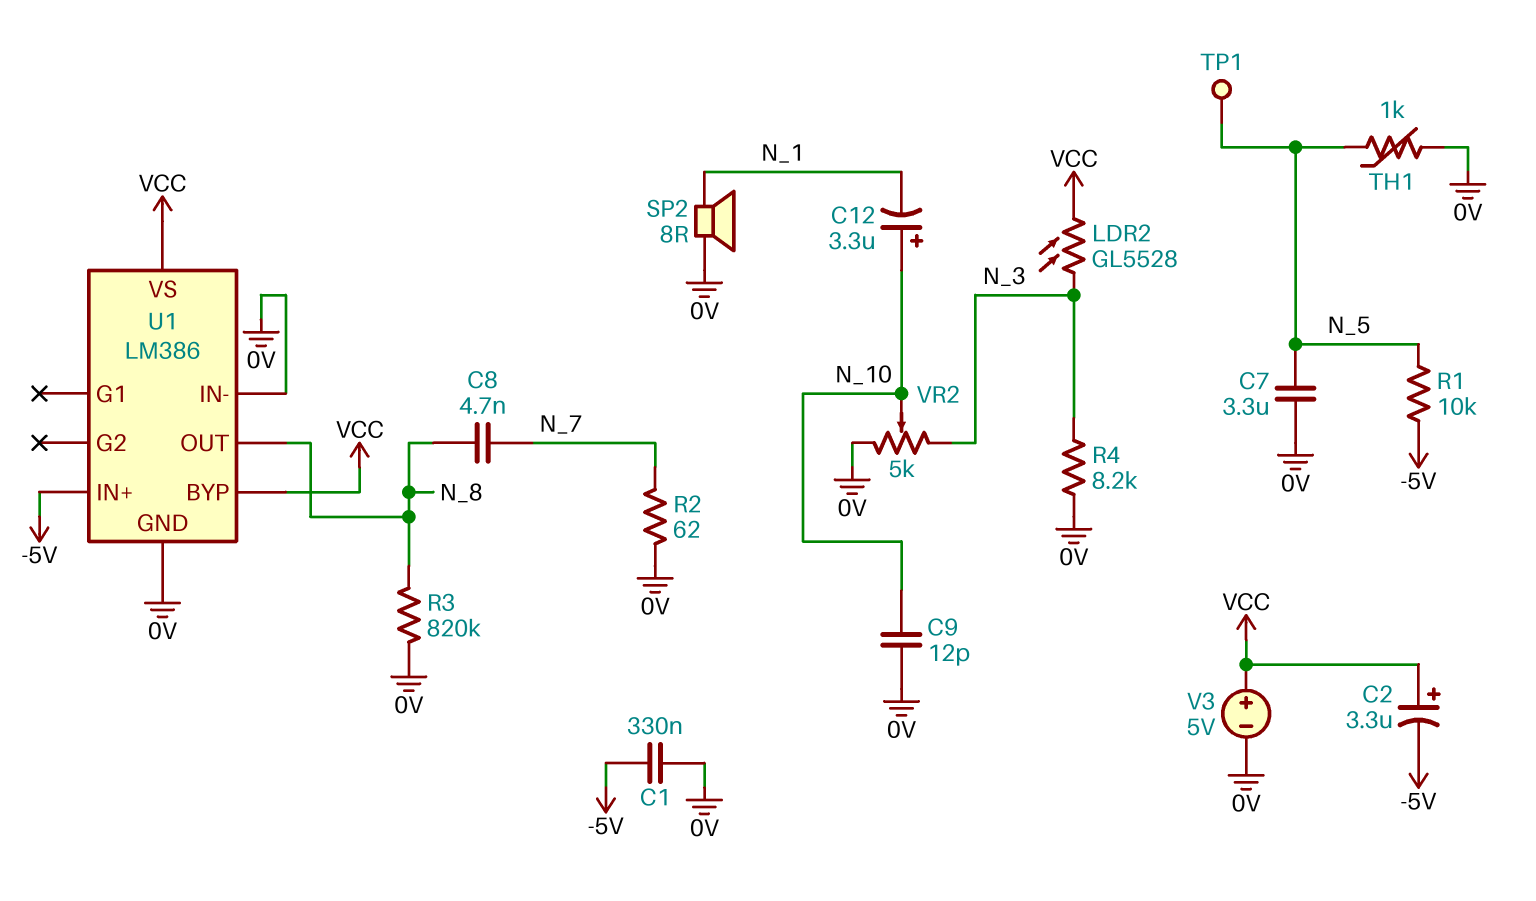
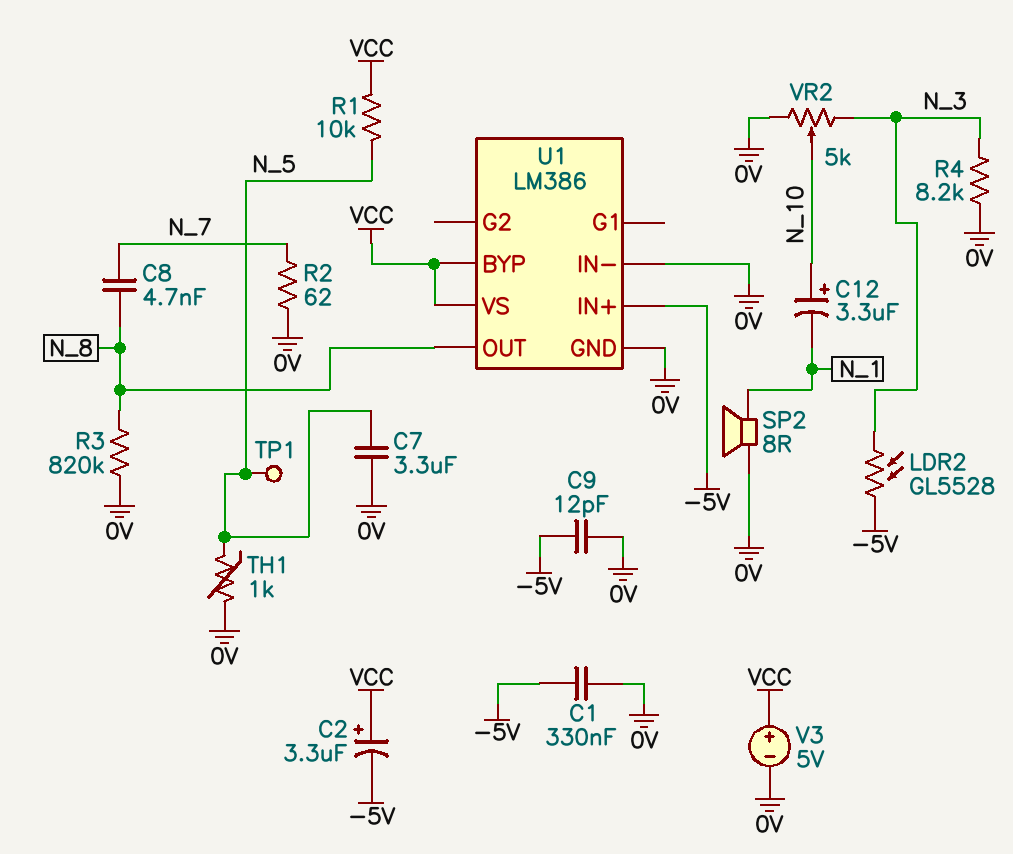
C9: 12pF (0V, N_10) -> 12pF (-5V, 0V)
LDR2: GL5528 (N_3, VCC) -> GL5528 (-5V, N_3)
R1: 10k (-5V, N_5) -> 10k (N_5, VCC)

